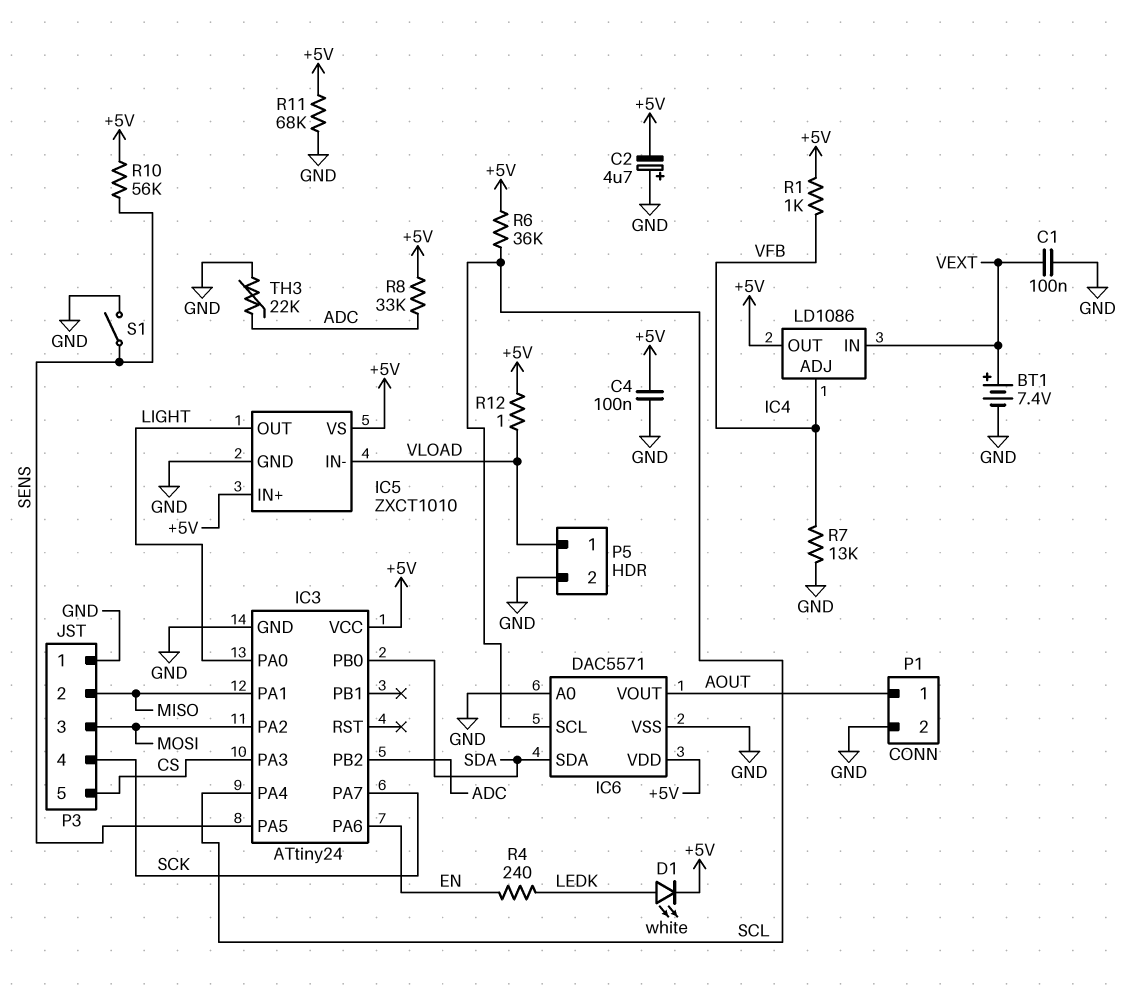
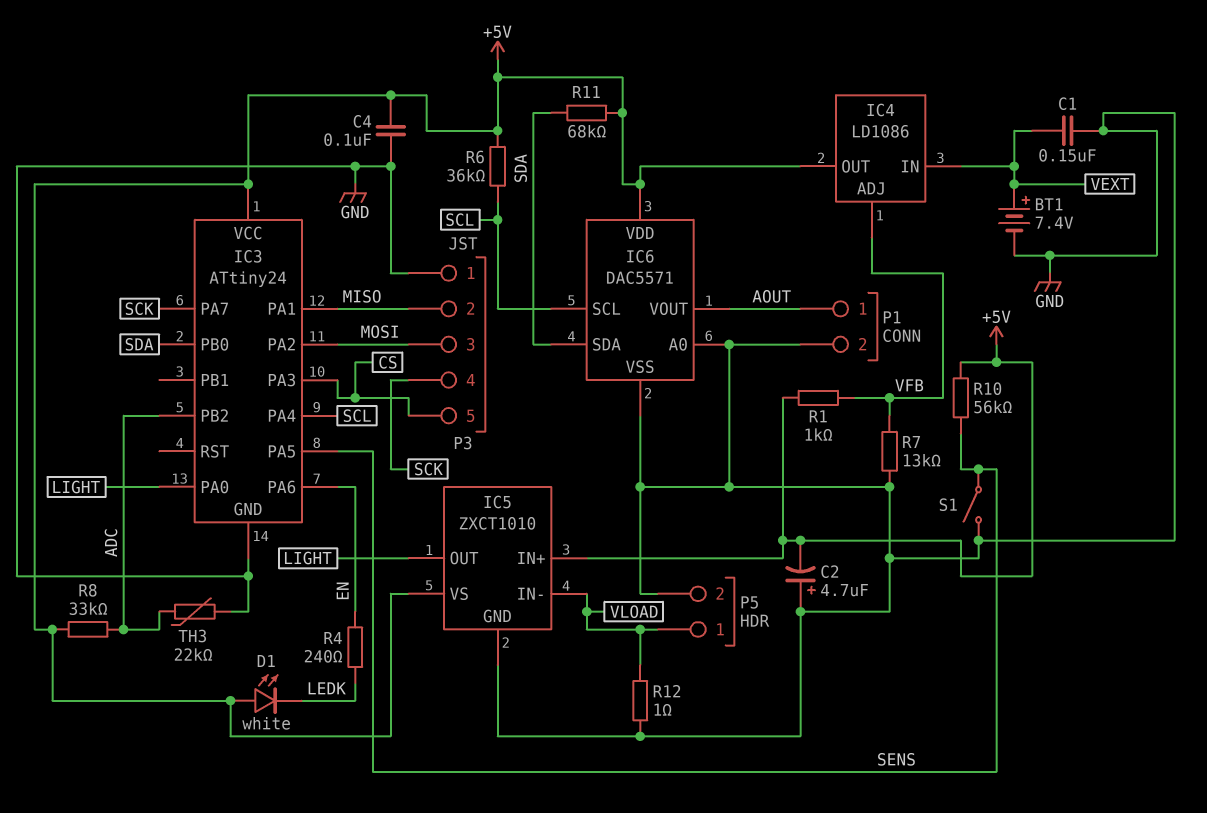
C1: 100nF (GND, VEXT) -> 150nF (GND, VEXT)
D1: LED white (A LEDK, K +5V) -> LED white (A +5V, K LEDK)
R11: 68k (+5V, GND) -> 68k (+5V, SDA)
R12: 1 (+5V, VLOAD) -> 1 (GND, VLOAD)

